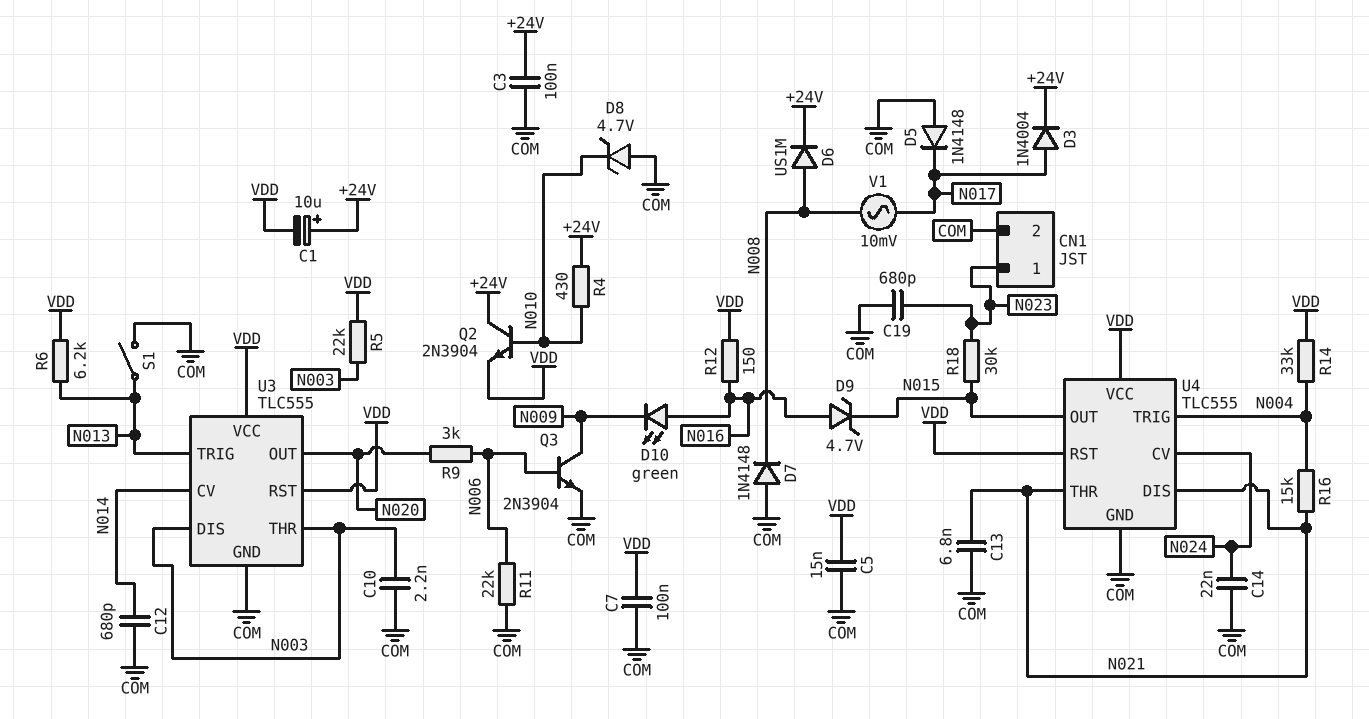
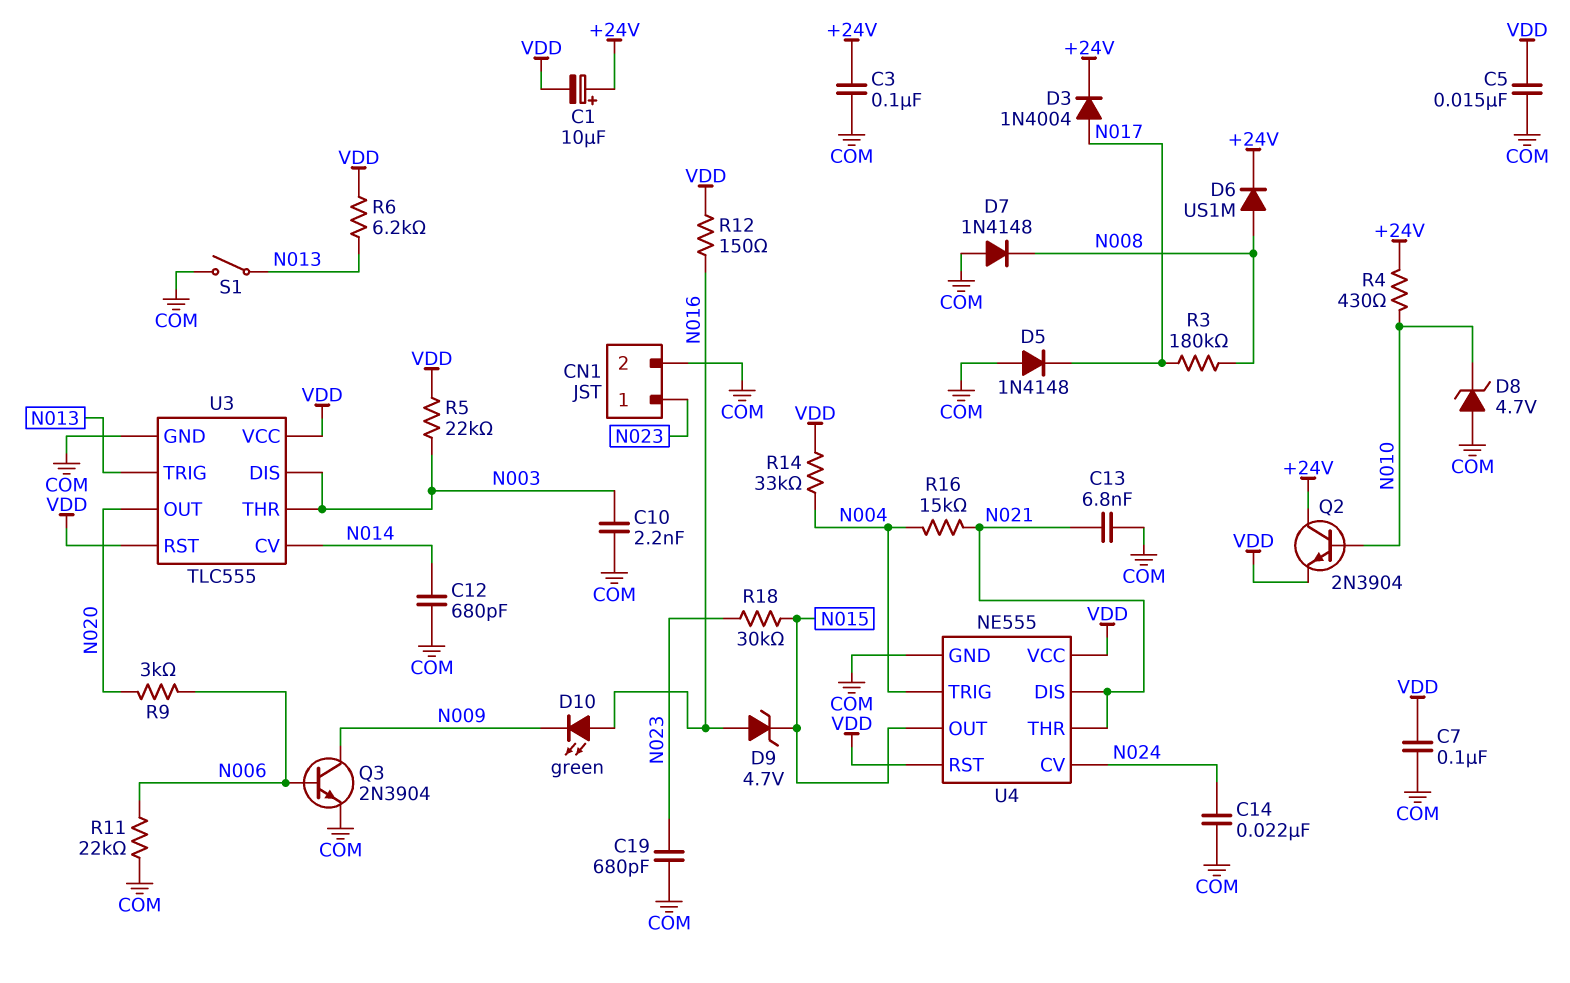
R3: none -> 180k (N008, N017)
U4: TLC555 -> NE555
V1: AC 10mV (N008, N017) -> none

